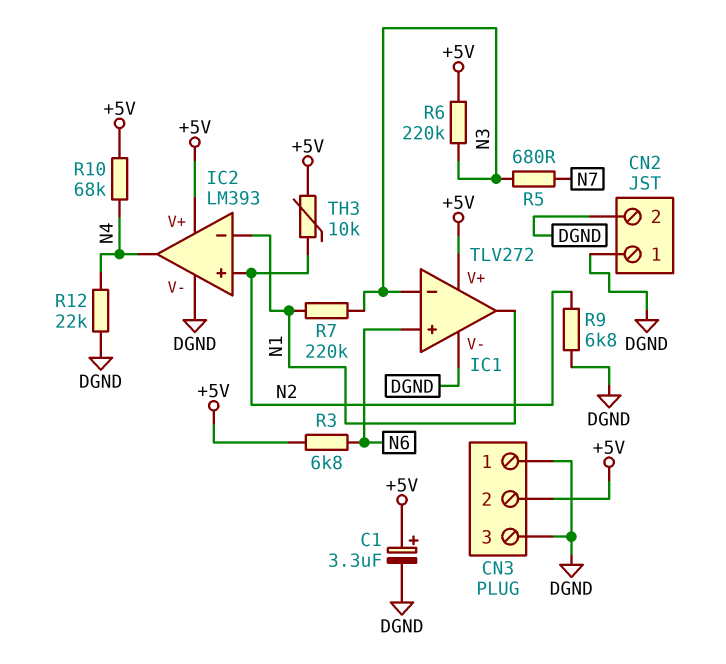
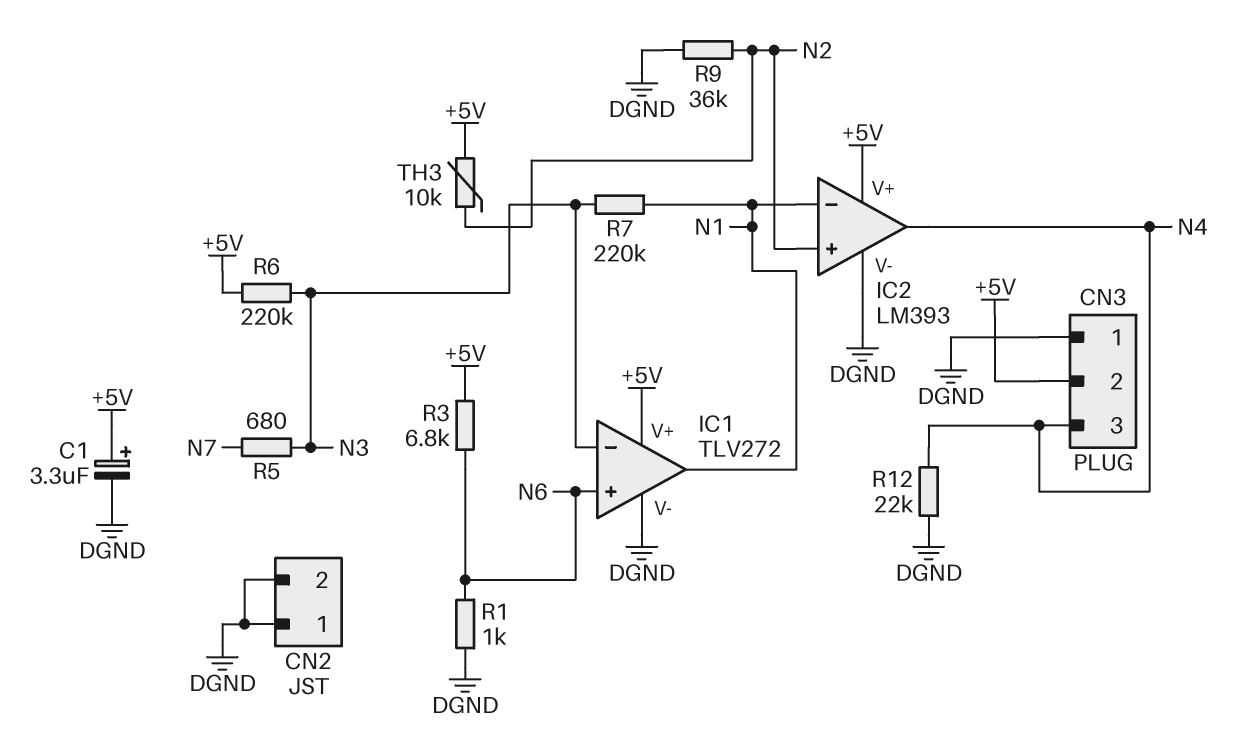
CN3 pin 3: DGND -> N4
R1: none -> 1k (DGND, N6)
R9: 6.8k (DGND, N2) -> 36k (DGND, N2)
R10: 68k (+5V, N4) -> none

